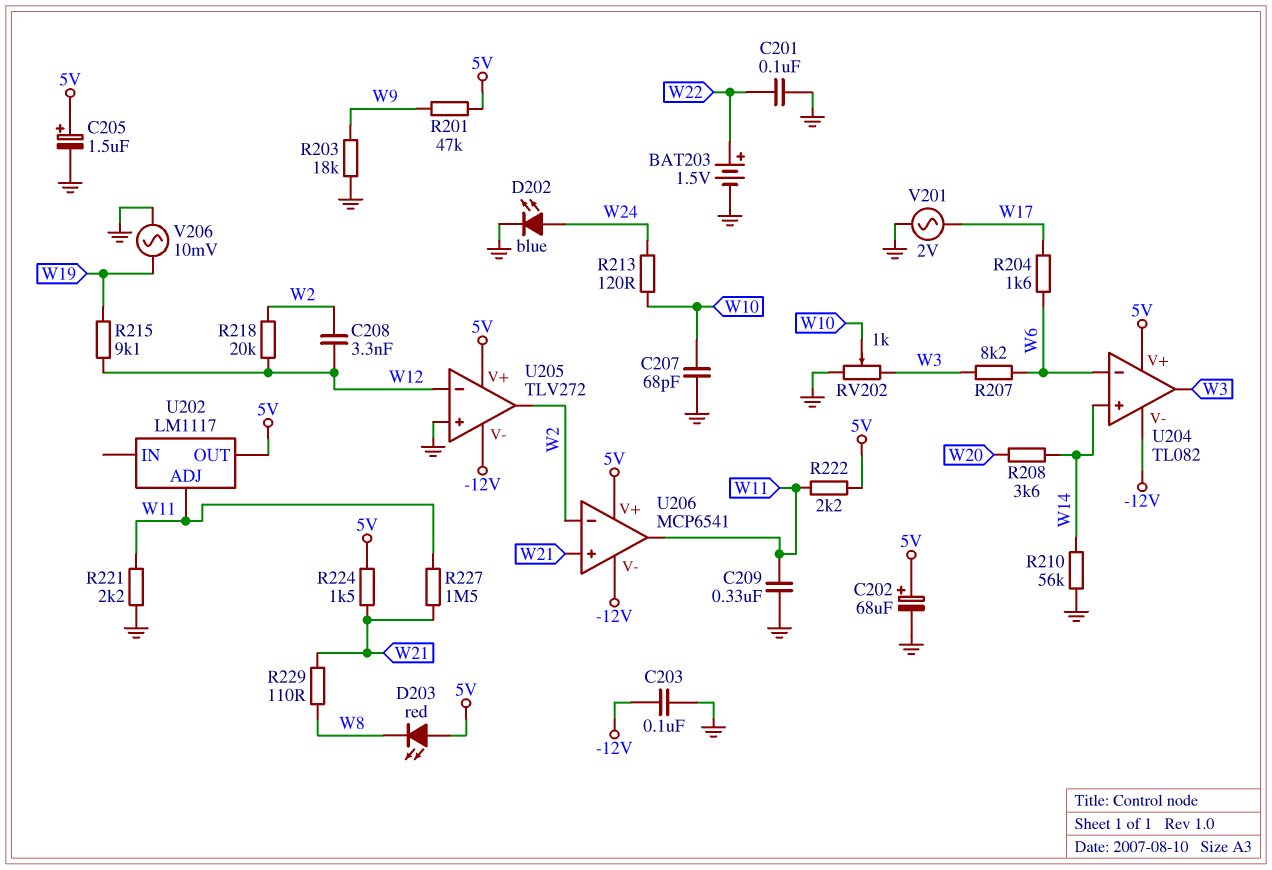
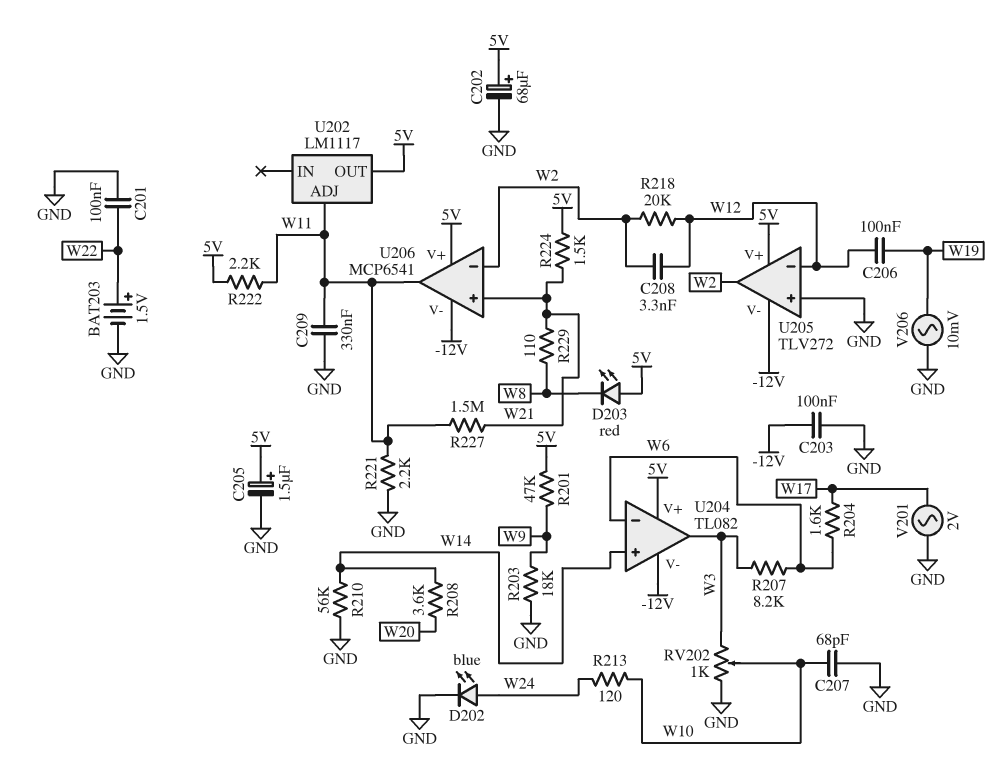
C206: none -> 100nF (W12, W19)
R215: 9.1k (W12, W19) -> none

